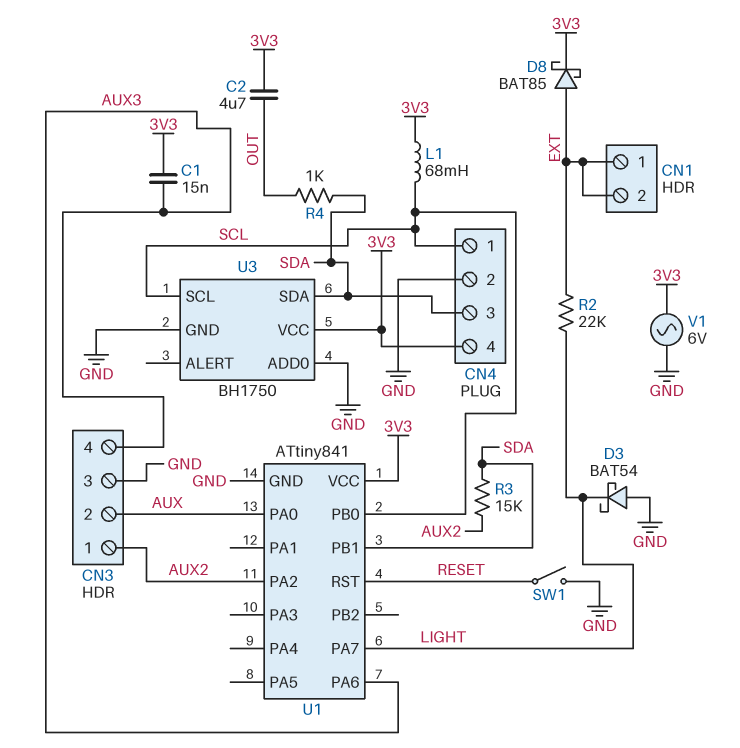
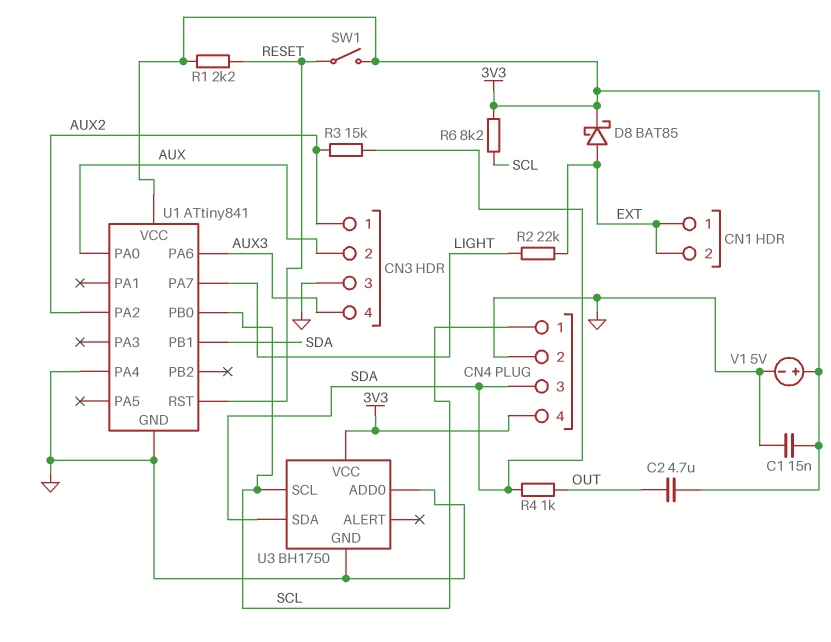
C1: 15nF (3V3, AUX3) -> 15nF (3V3, GND)
D3: schottky BAT54 (A GND, K LIGHT) -> none
L1: 68mH (3V3, SCL) -> none
R1: none -> 2.2k (3V3, RESET)
R6: none -> 8.2k (3V3, SCL)
SW1: switch (GND, RESET) -> switch (3V3, RESET)
U1 pin PA4: none -> GND
V1: AC 6V (3V3, GND) -> 5V (plus 3V3, minus GND)

